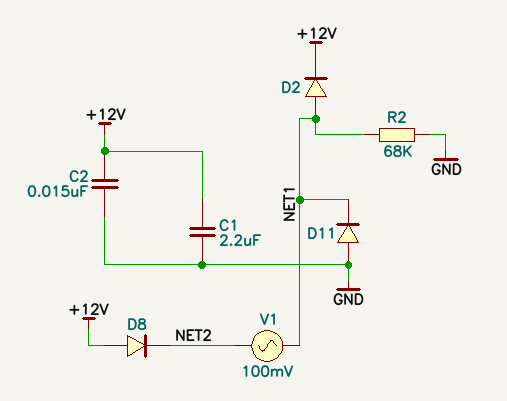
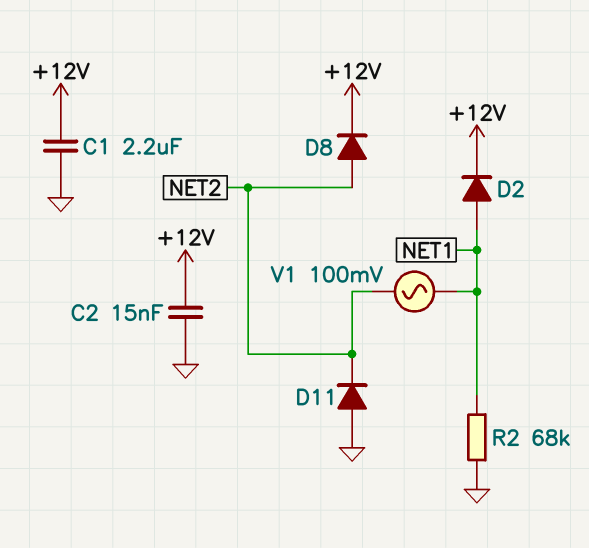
D8: diode (A +12V, K NET2) -> diode (A NET2, K +12V)
D11: diode (A GND, K NET1) -> diode (A GND, K NET2)

